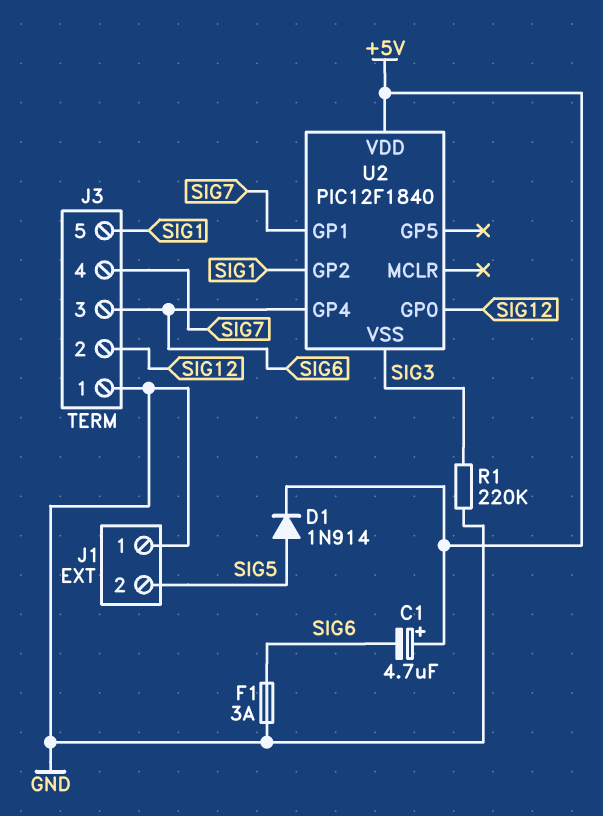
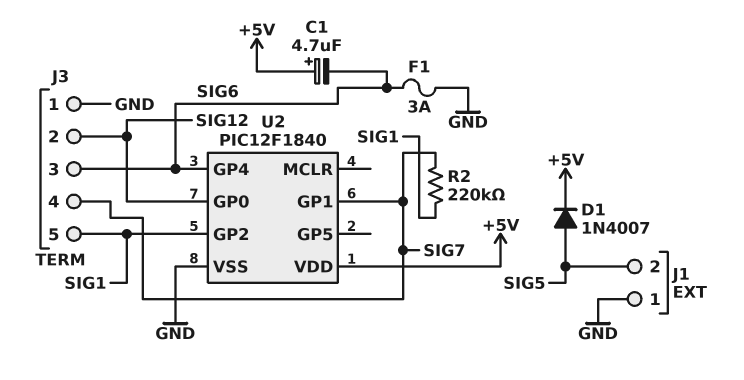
D1: diode 1N914 (A SIG5, K +5V) -> diode 1N4007 (A SIG5, K +5V)
R1: 220k (GND, SIG3) -> none
R2: none -> 220k (SIG1, SIG7)
U2 pin VSS: SIG3 -> GND

